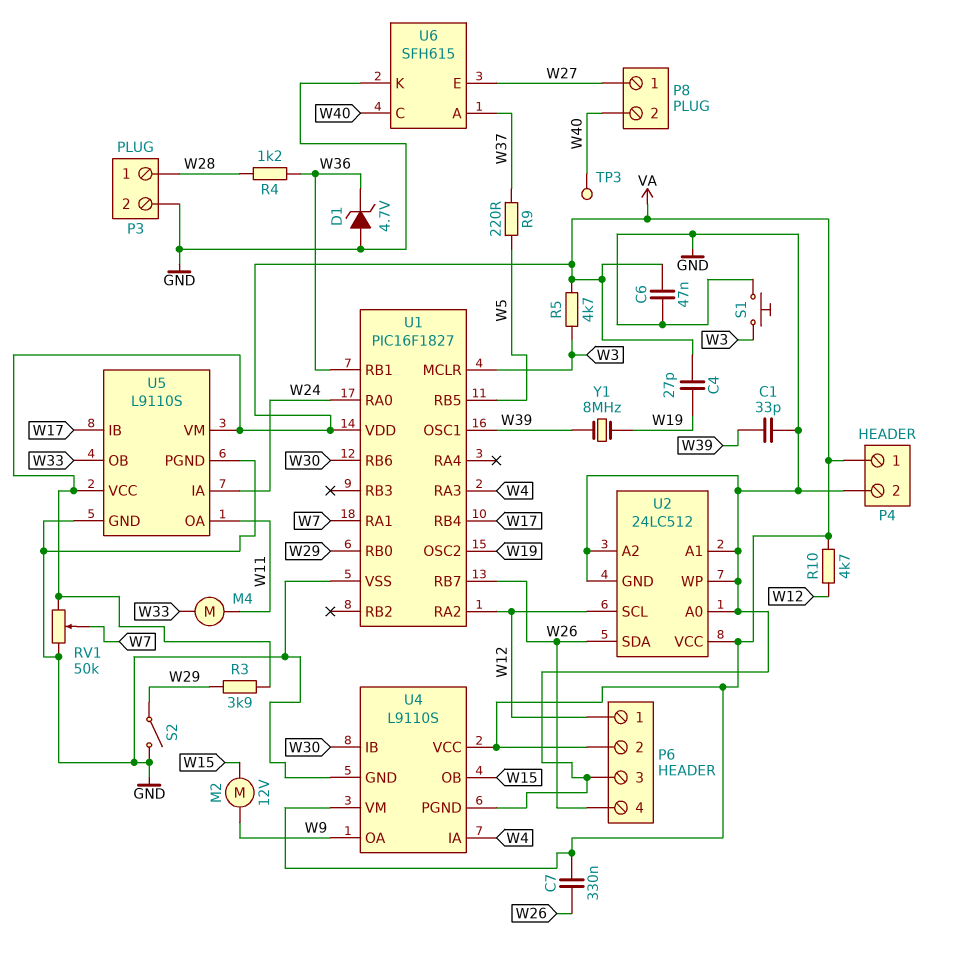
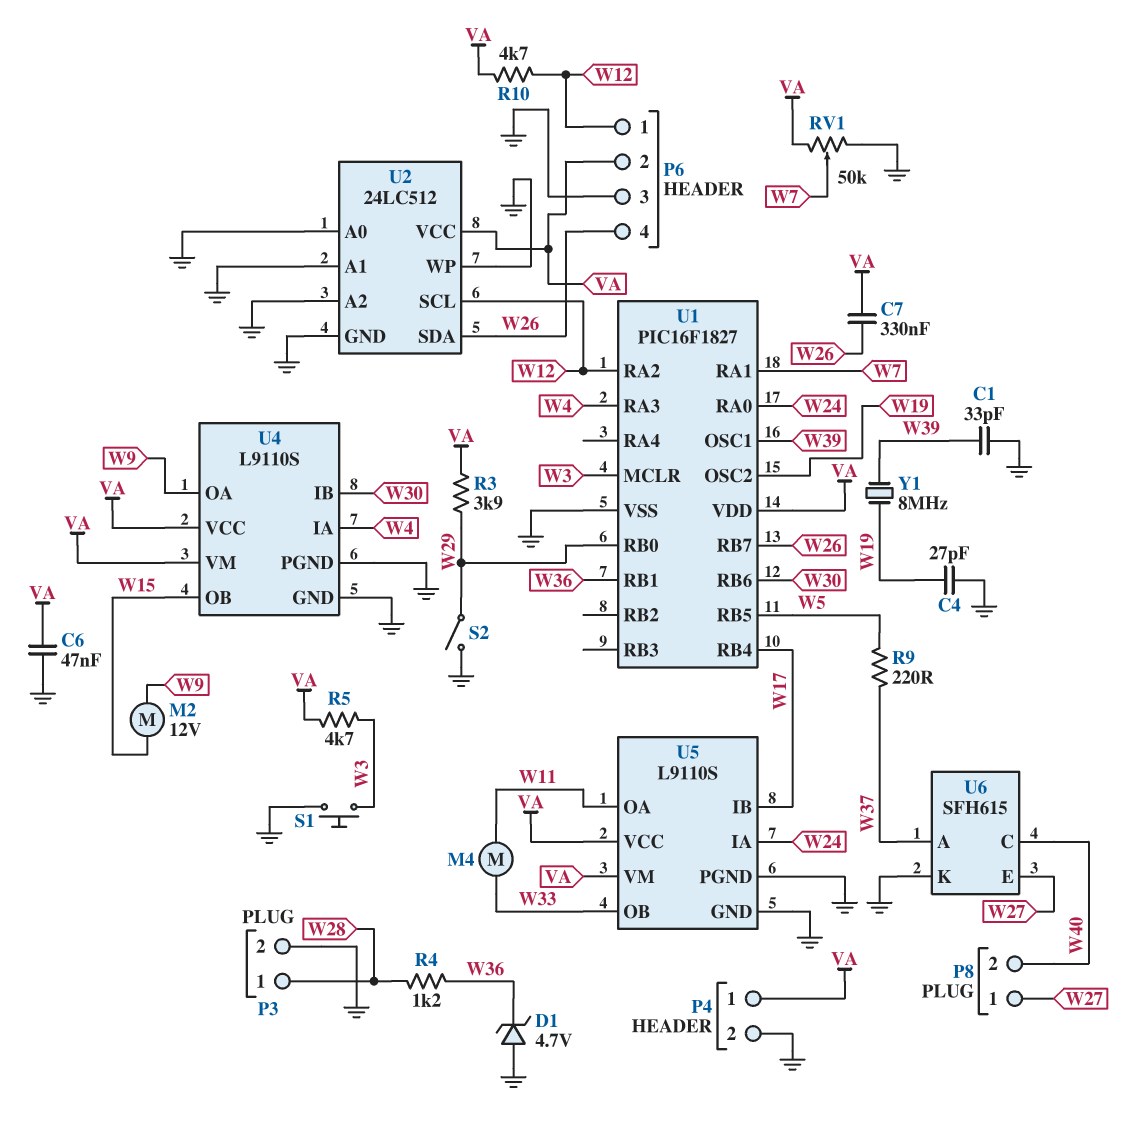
C4: 27pF (VA, W19) -> 27pF (GND, W19)
TP3: test point (W40) -> none

